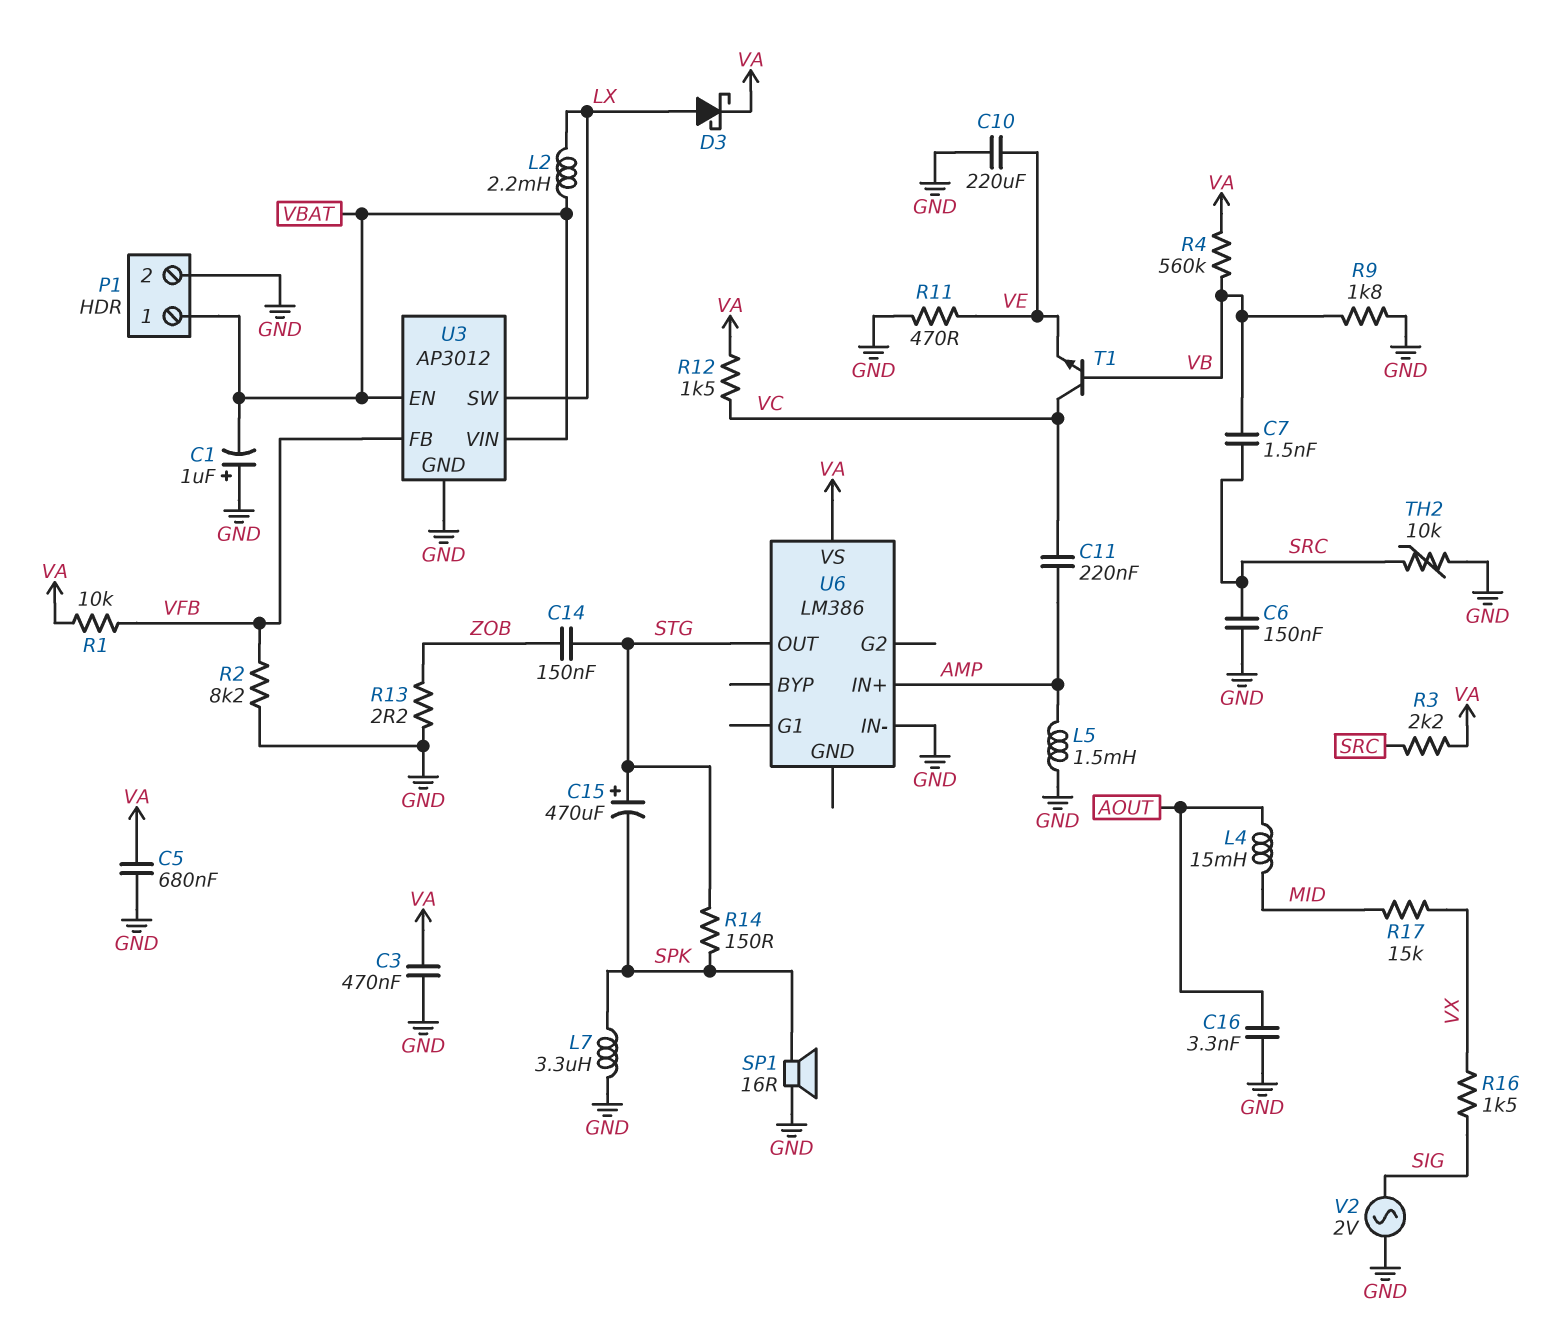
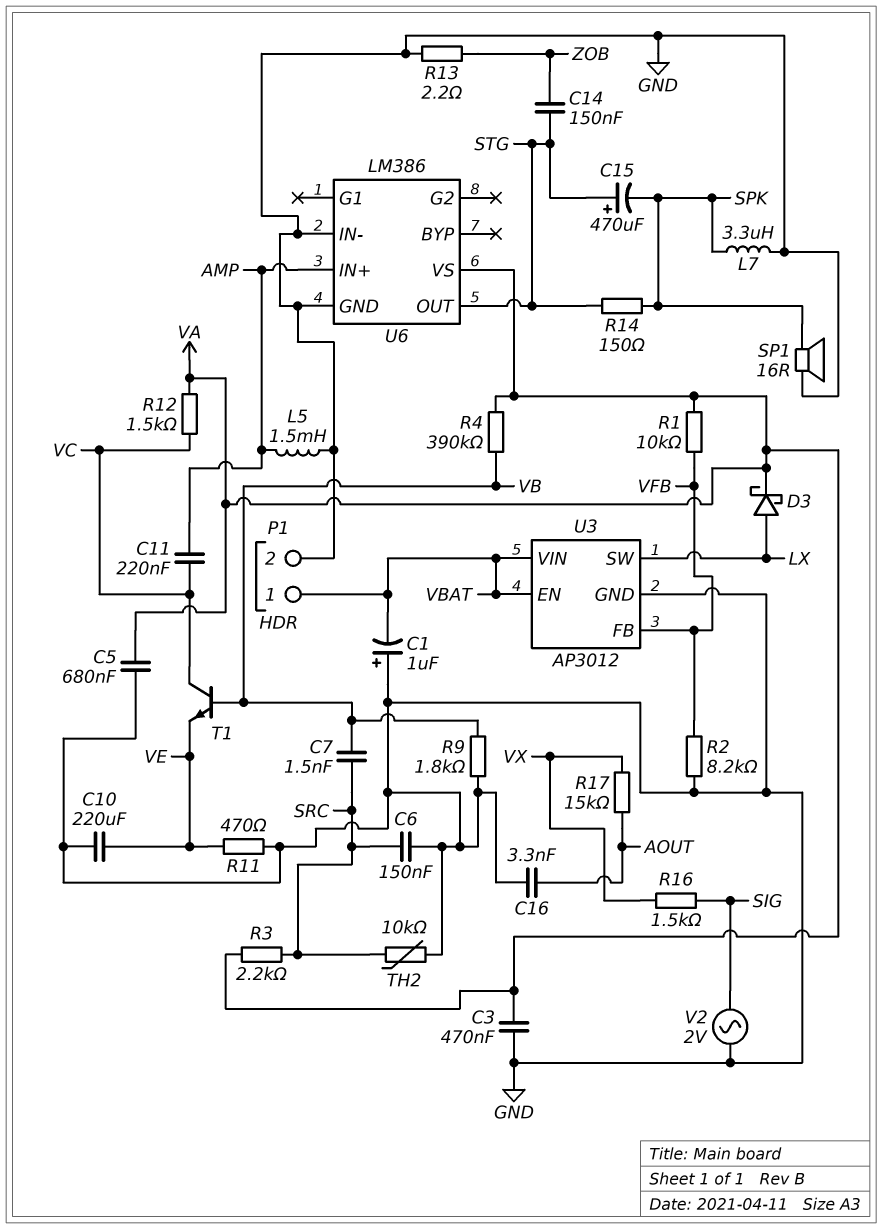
L2: 2.2mH (LX, VBAT) -> none
L4: 15mH (AOUT, MID) -> none
R4: 560k (VA, VB) -> 390k (VA, VB)
R17: 15k (MID, VX) -> 15k (AOUT, VX)
U6 pin GND: none -> GND

